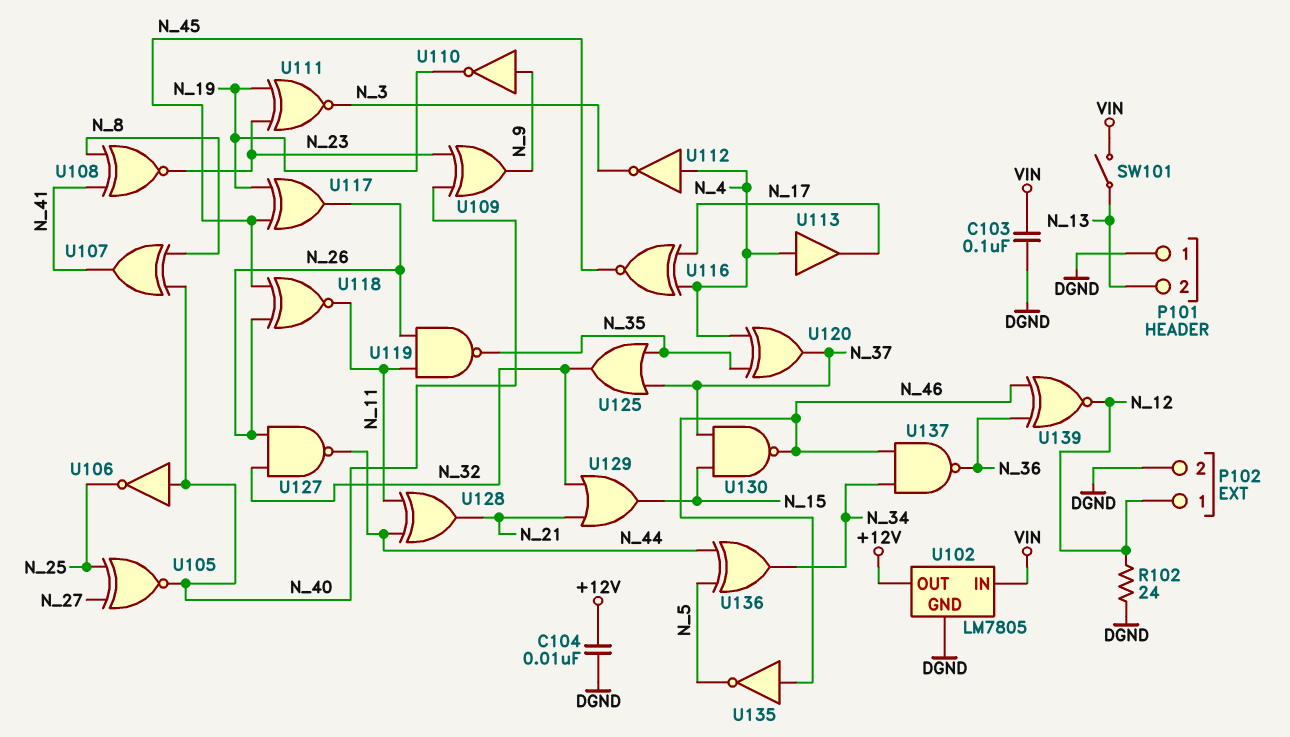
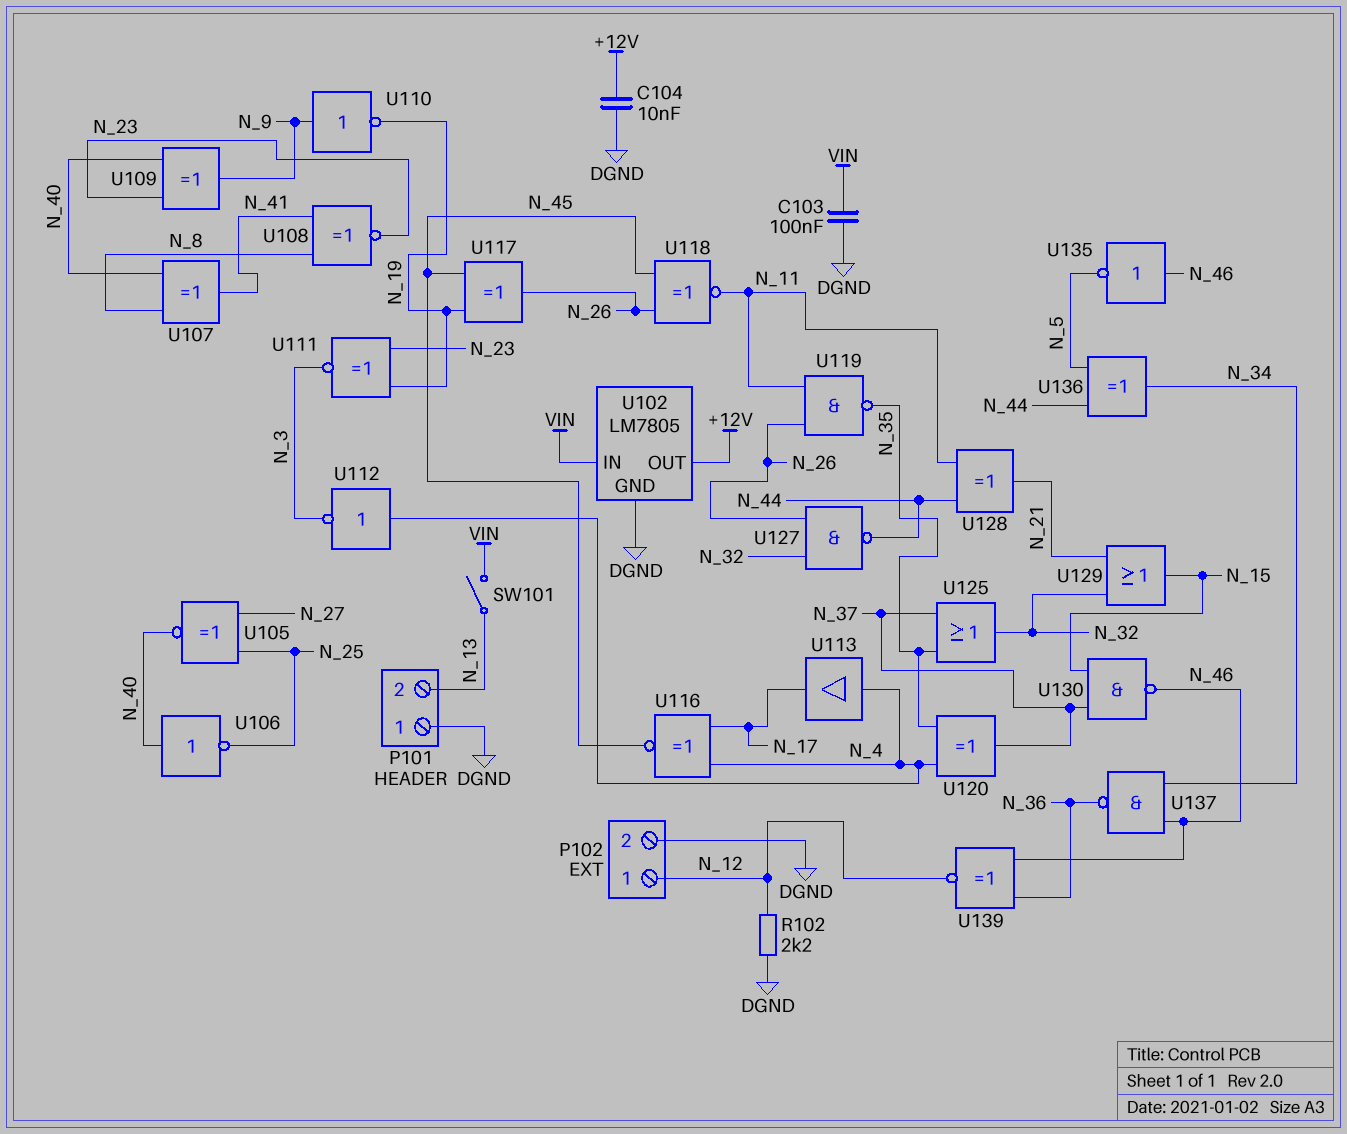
R102: 24 (DGND, N_12) -> 2.2k (DGND, N_12)

